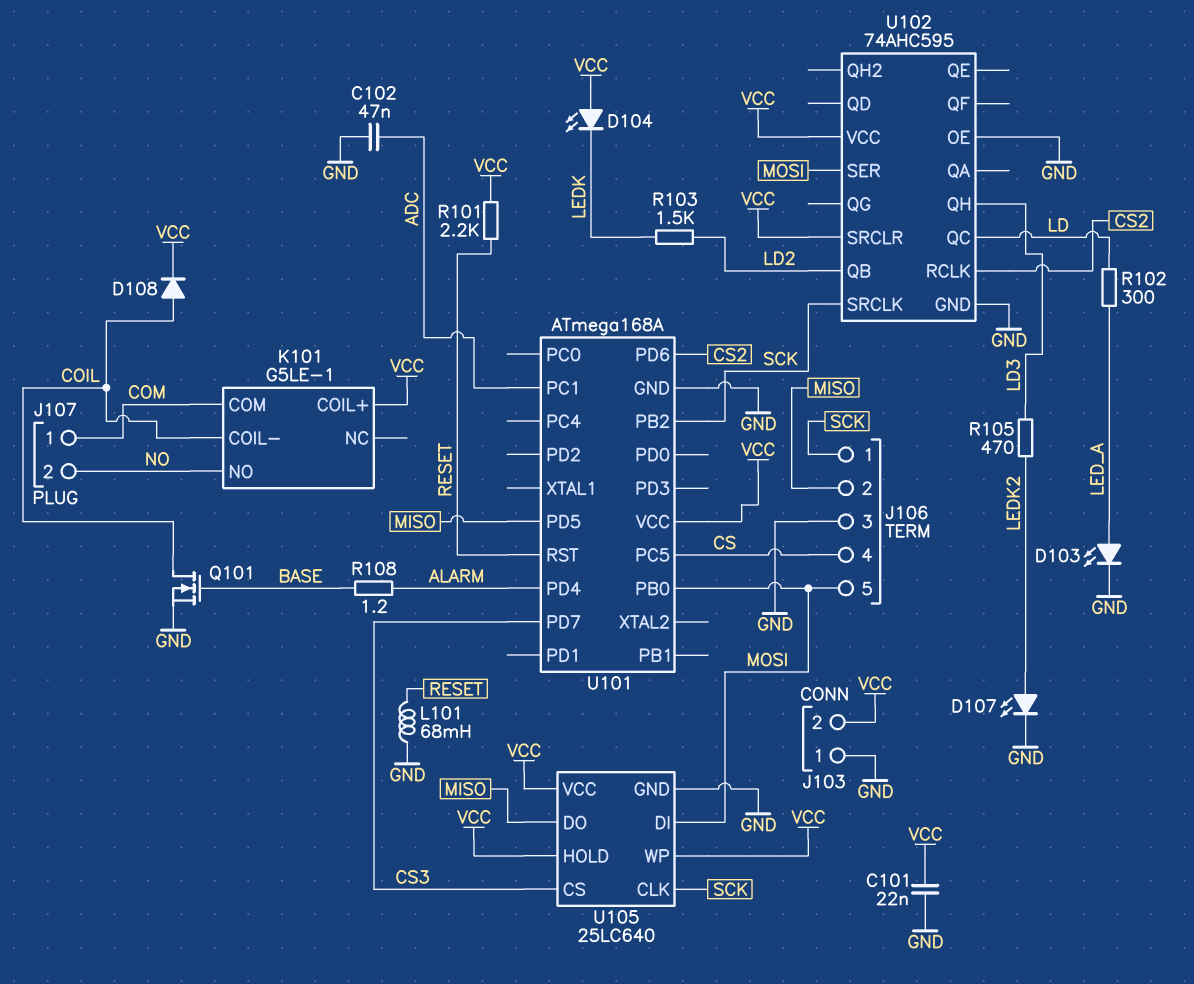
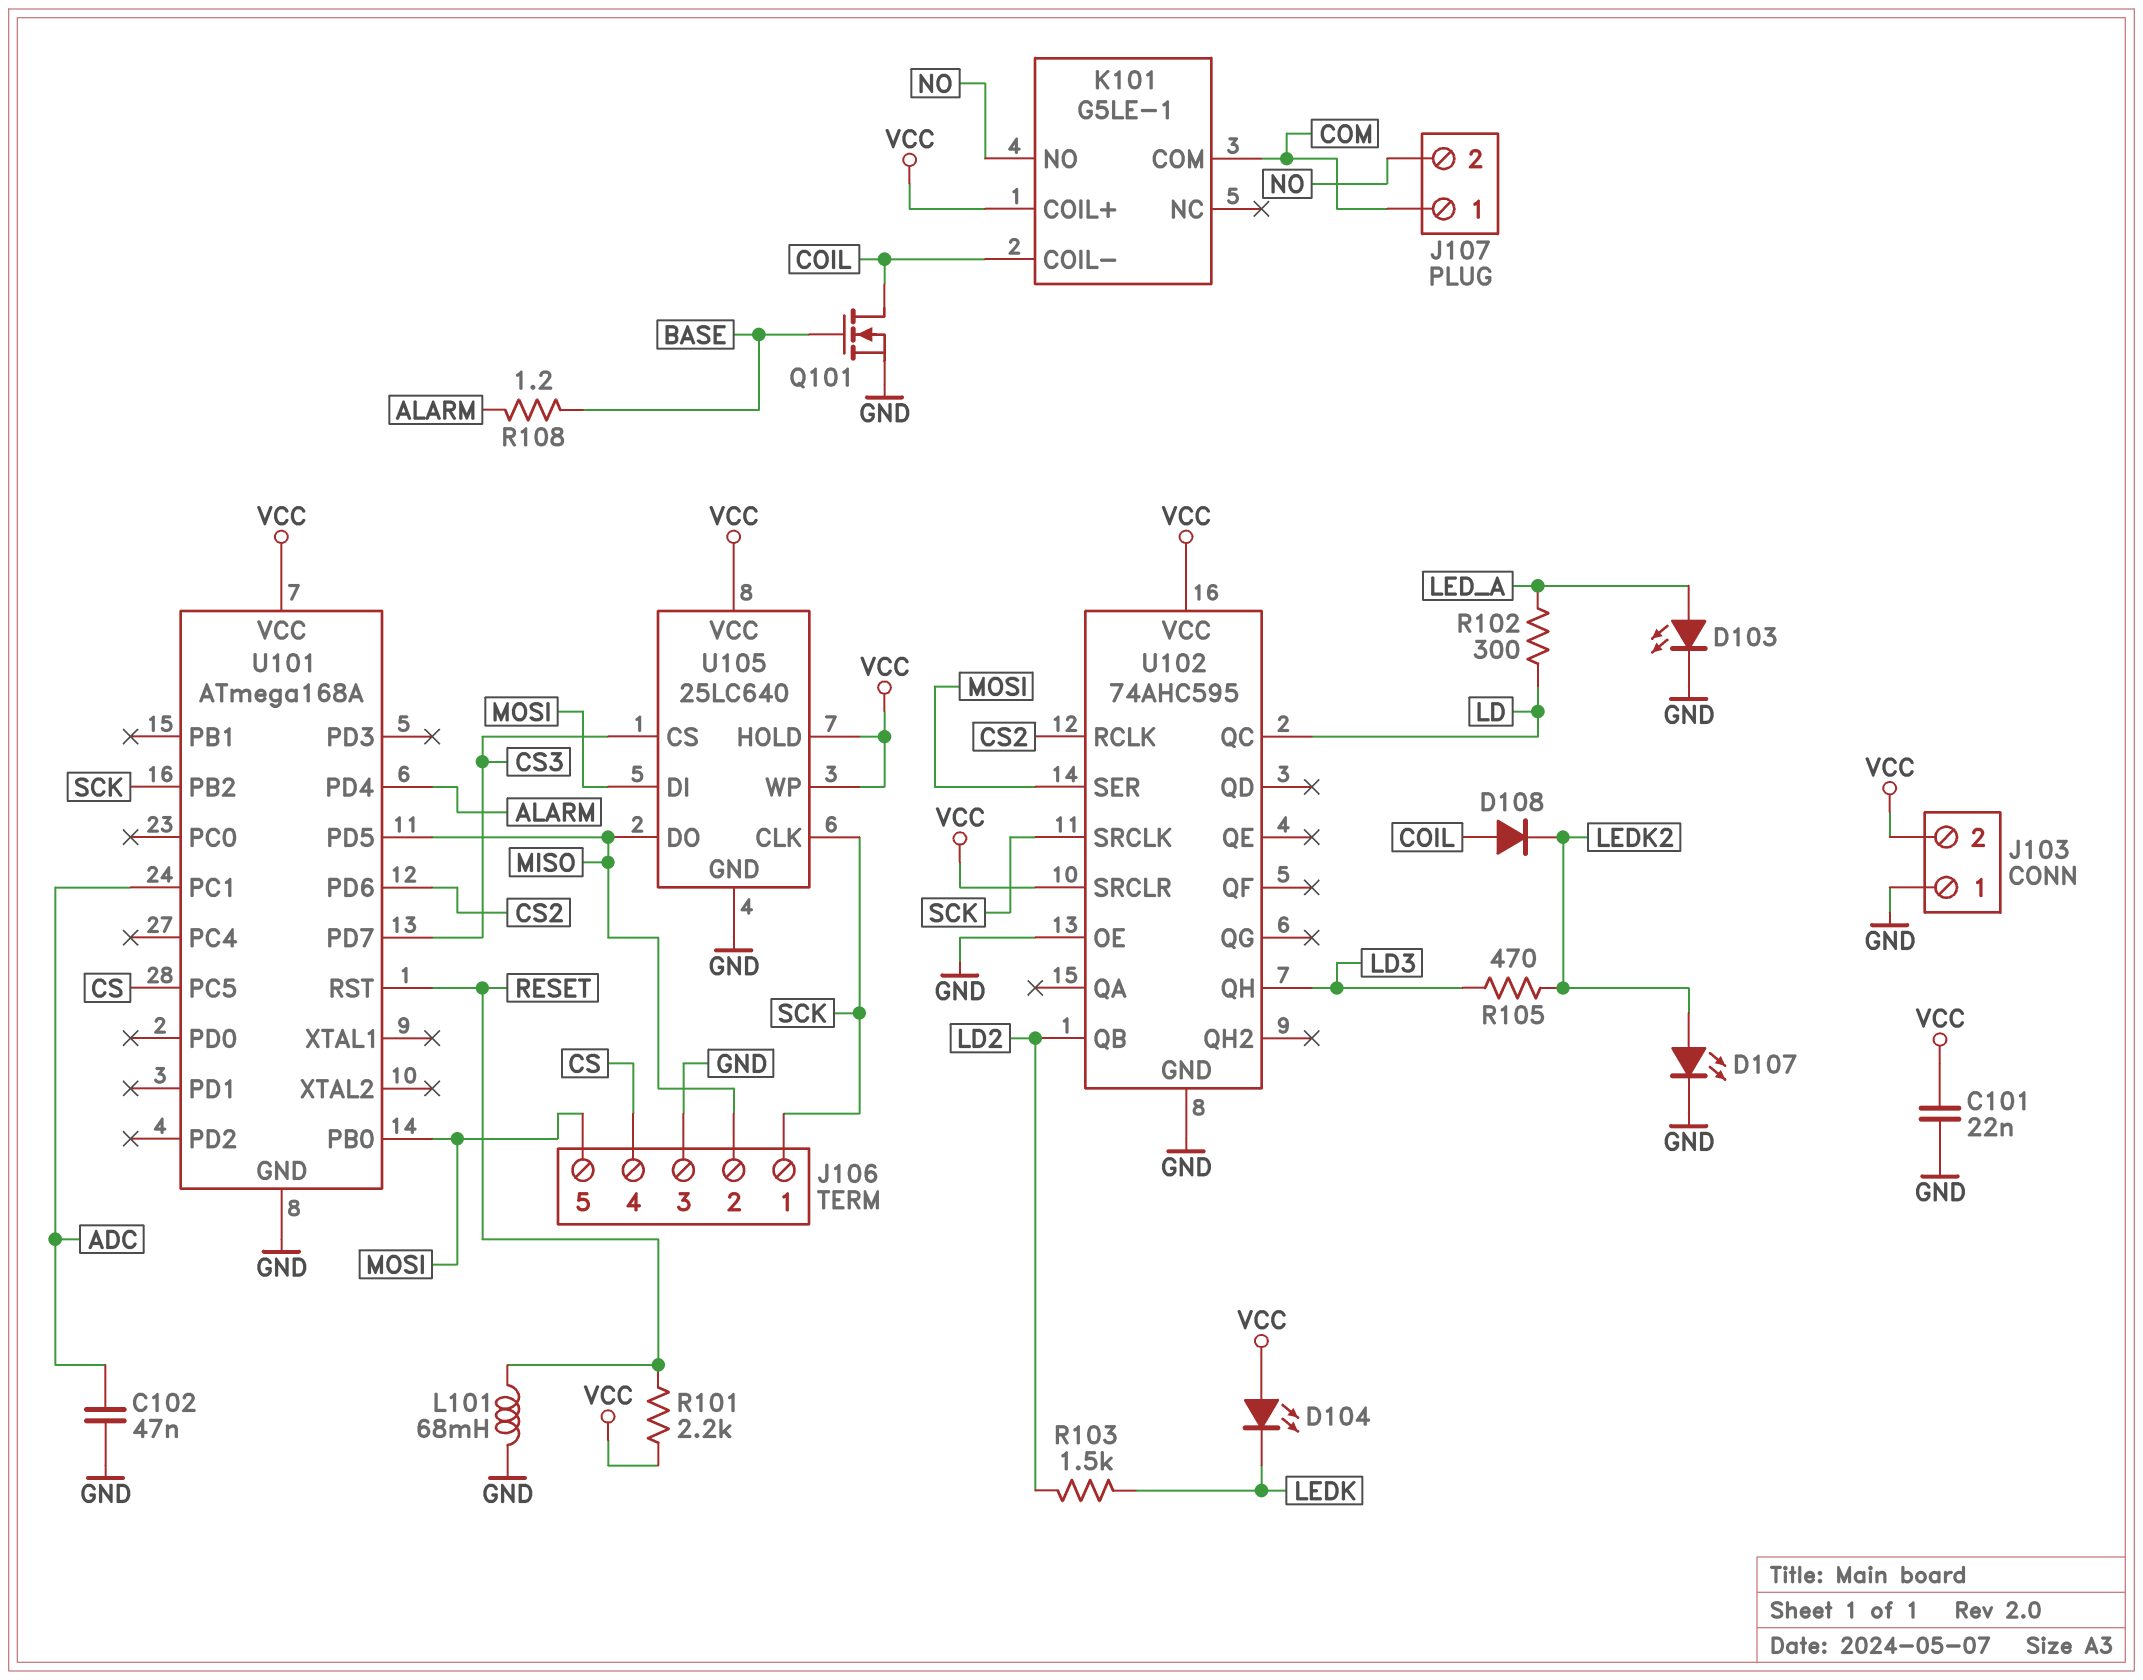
D108: diode (A COIL, K VCC) -> diode (A COIL, K LEDK2)

